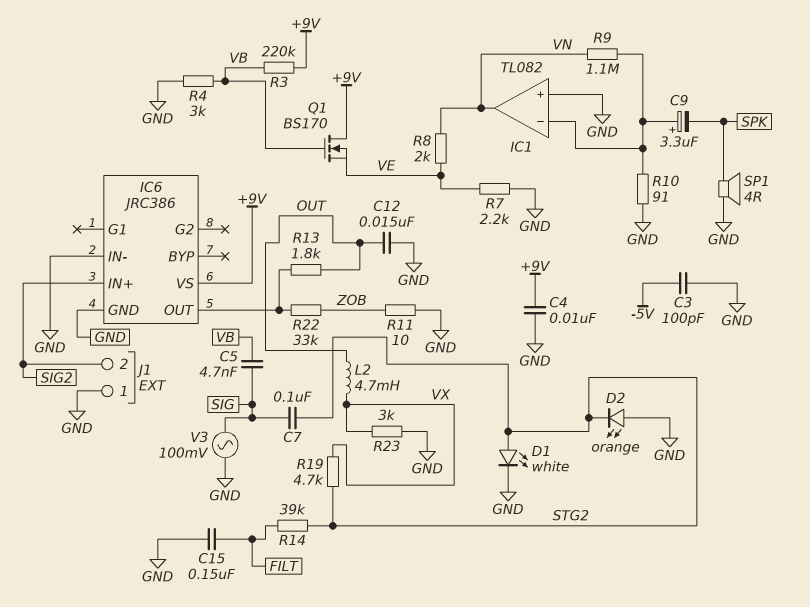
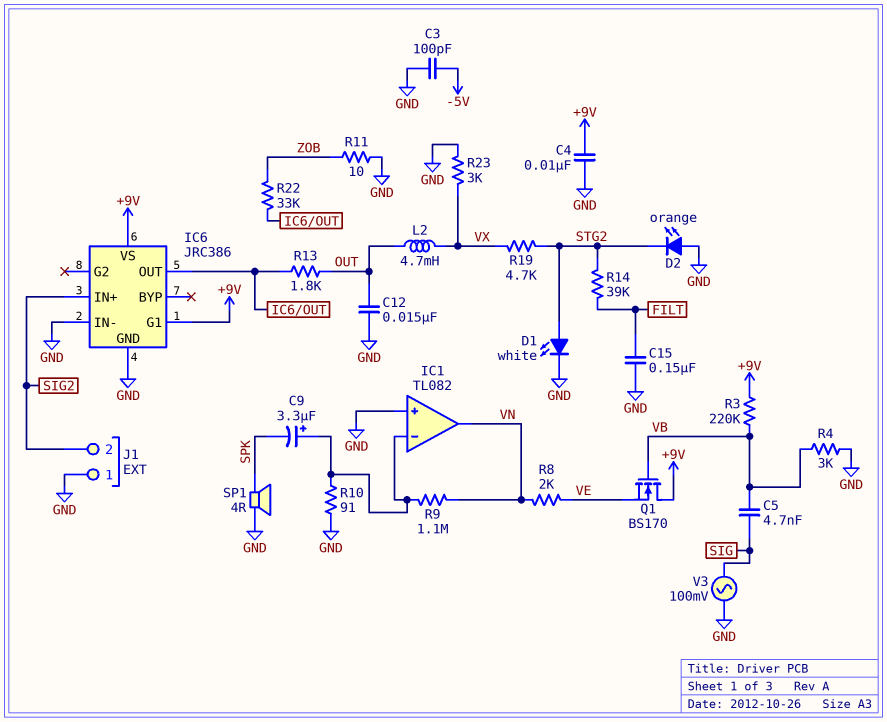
C7: 100nF (SIG, STG2) -> none
IC6 pin G1: none -> +9V
R7: 2.2k (GND, VE) -> none

